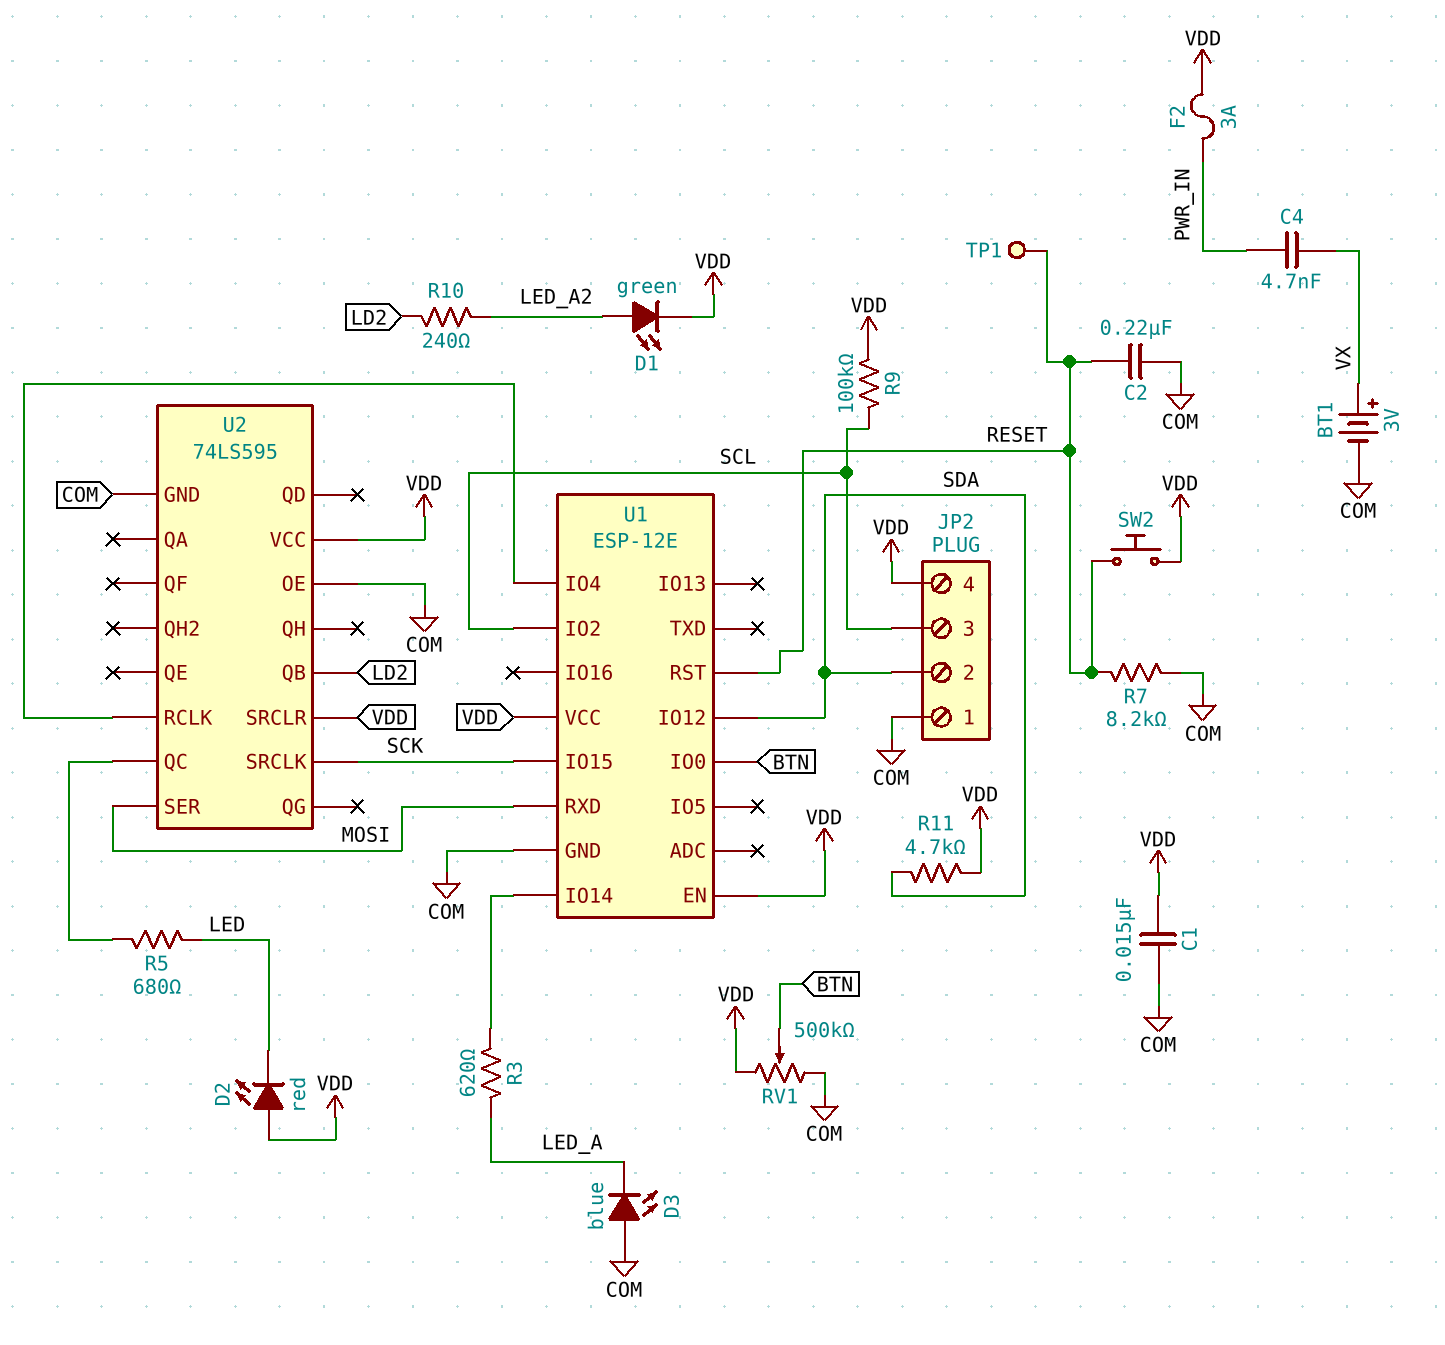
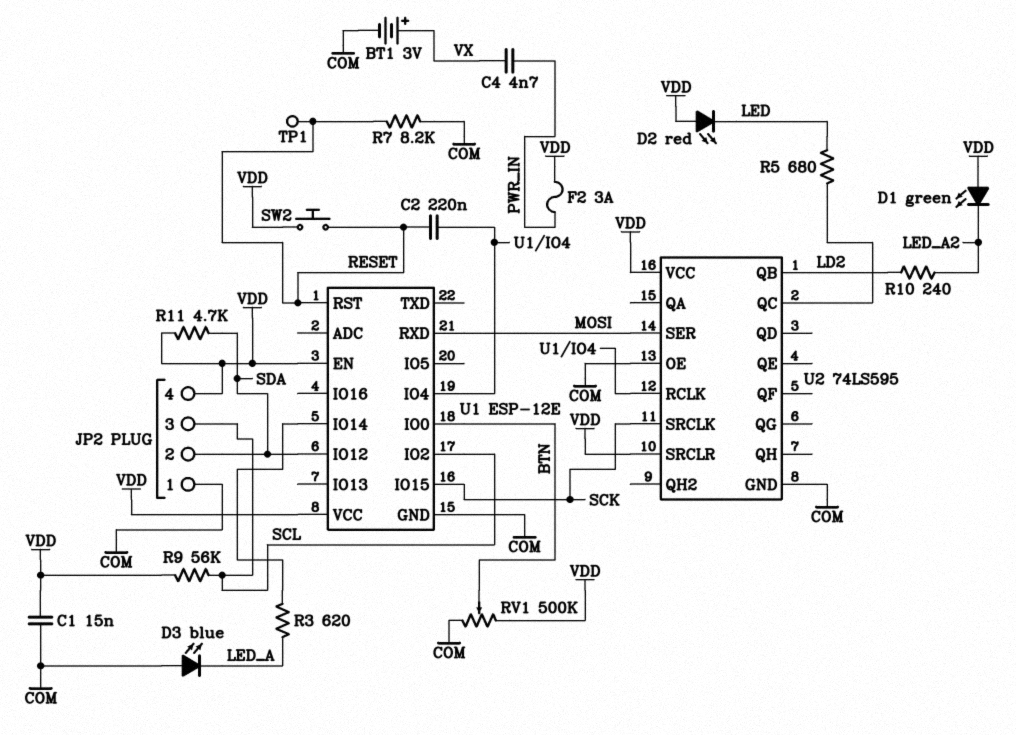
C2: 220nF (COM, RESET) -> 220nF (RESET, U1/IO4)
D1: LED green (A LED_A2, K VDD) -> LED green (A VDD, K LED_A2)
R9: 100k (SCL, VDD) -> 56k (SCL, VDD)

